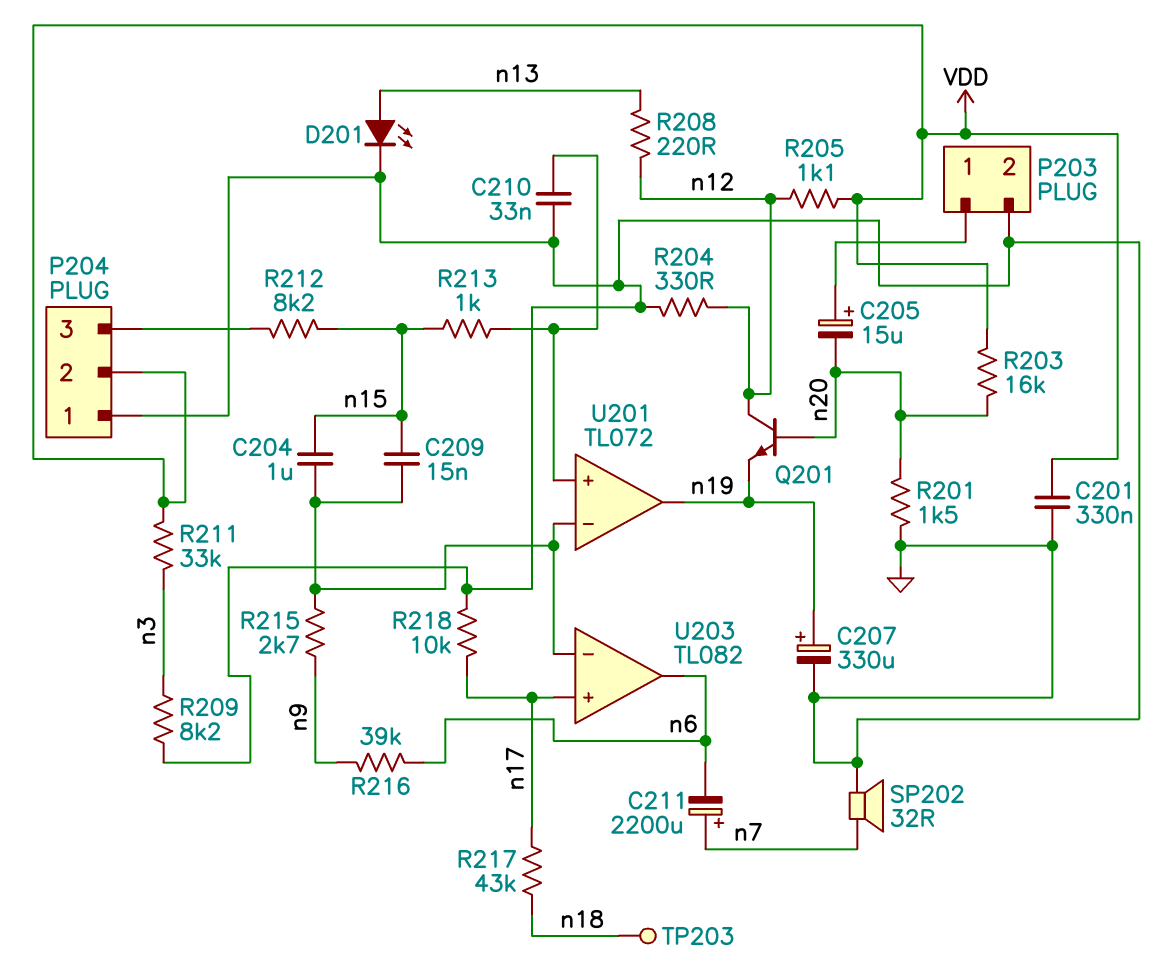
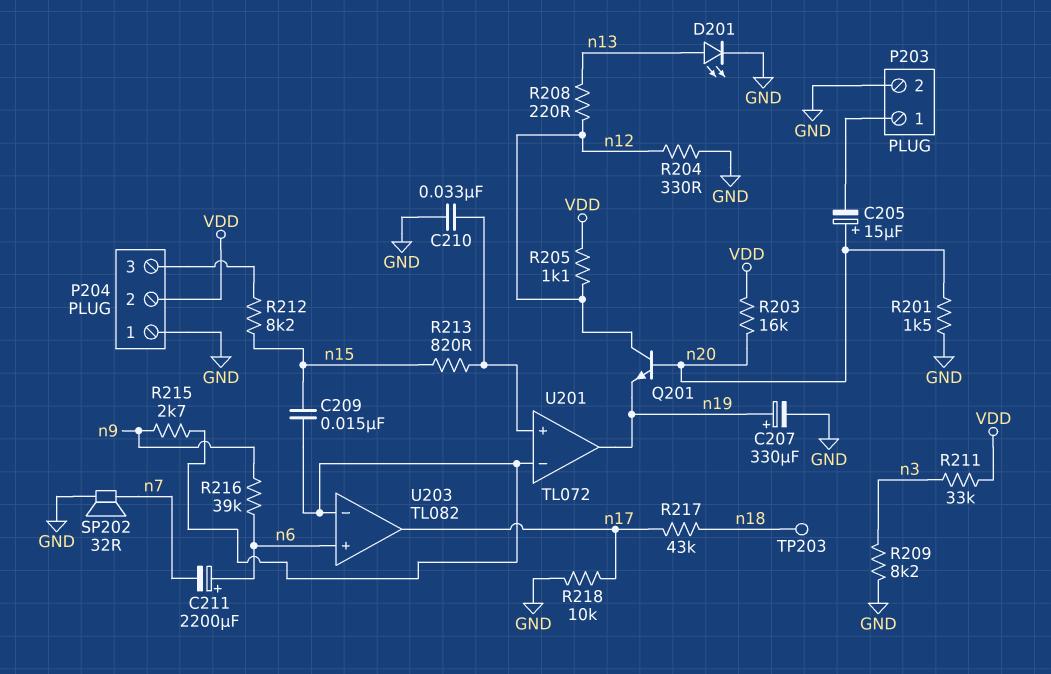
C201: 330nF (GND, VDD) -> none
C204: 1uF (U201/in-, n15) -> none
C205: 15uF (plus P203/1, minus n20) -> 15uF (plus n20, minus P203/1)
C211: 2200uF (plus n7, minus n6) -> 2200uF (plus n6, minus n7)
R213: 1k (U201/in+, n15) -> 820 (U201/in+, n15)
U203 pin in+: n17 -> n6
U203 pin out: n6 -> n17

